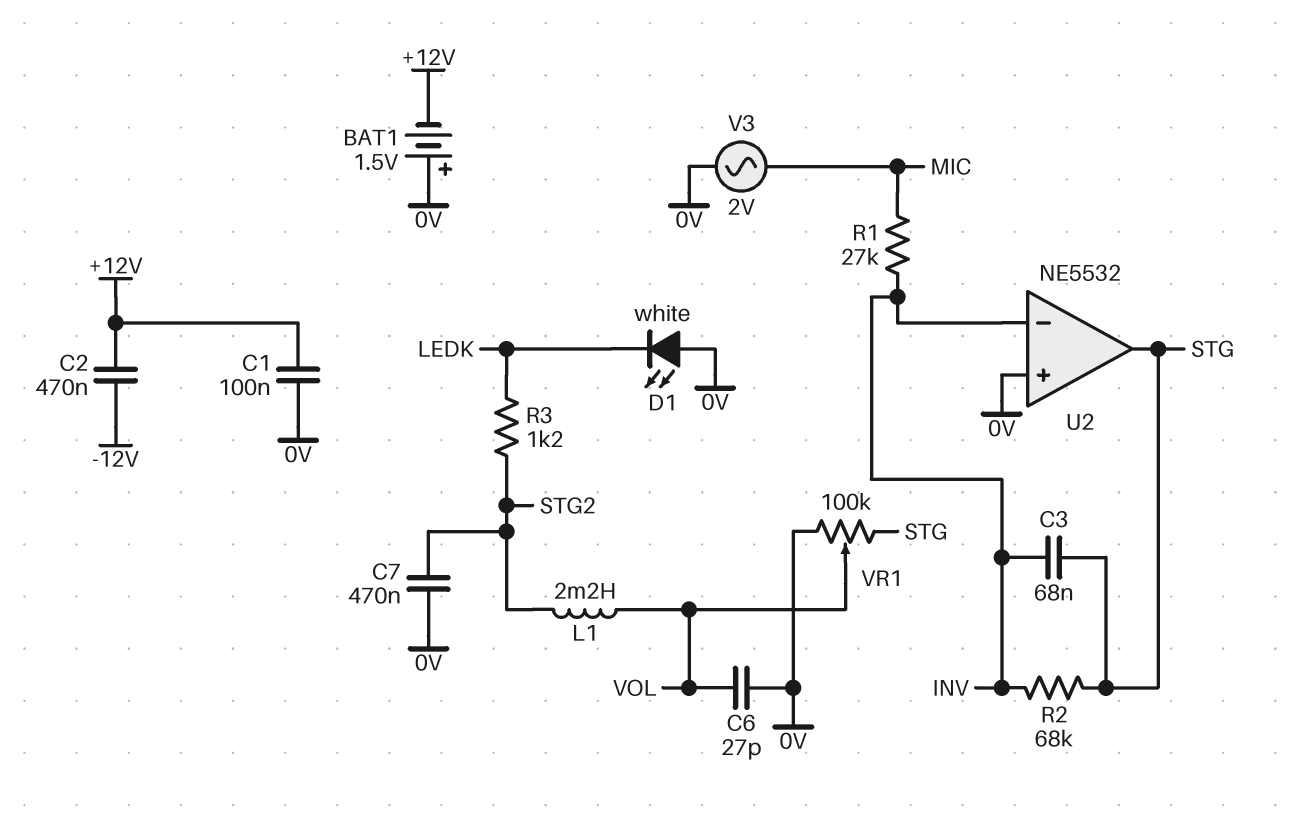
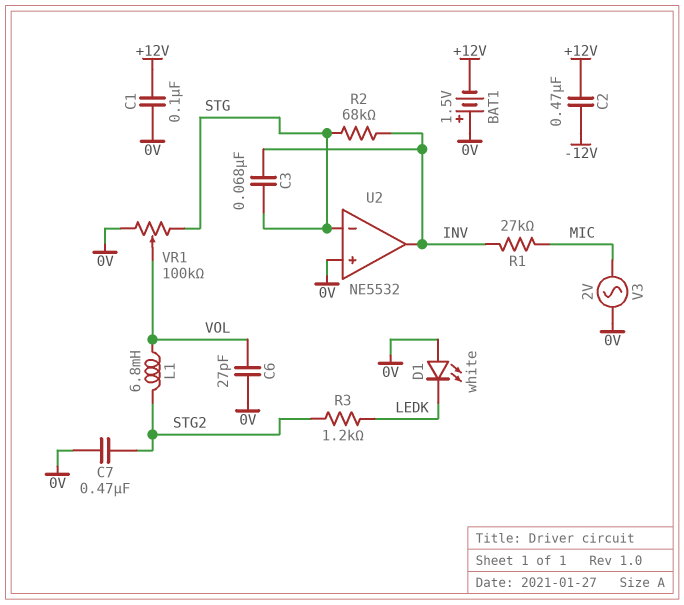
L1: 2.2mH (STG2, VOL) -> 6.8mH (STG2, VOL)
U2 pin in-: INV -> STG
U2 pin out: STG -> INV

